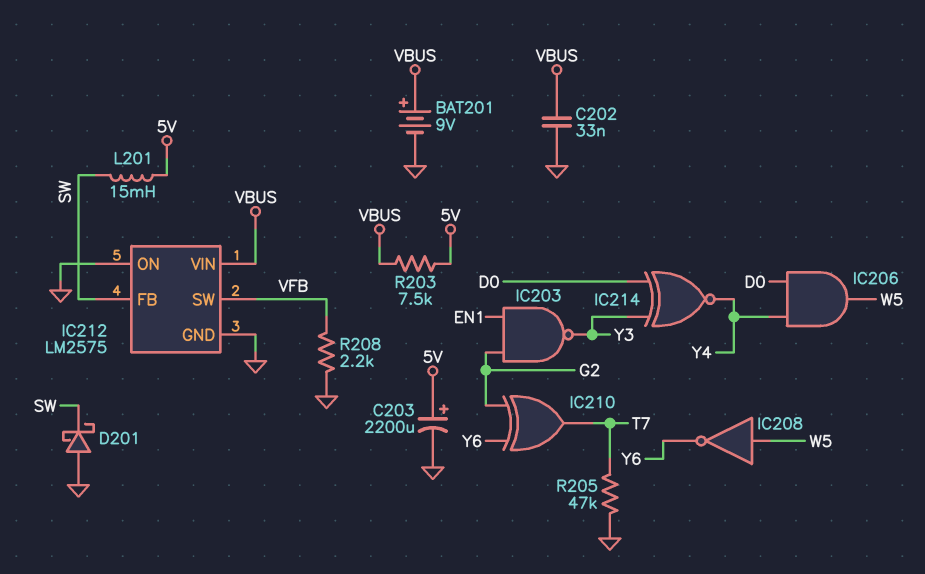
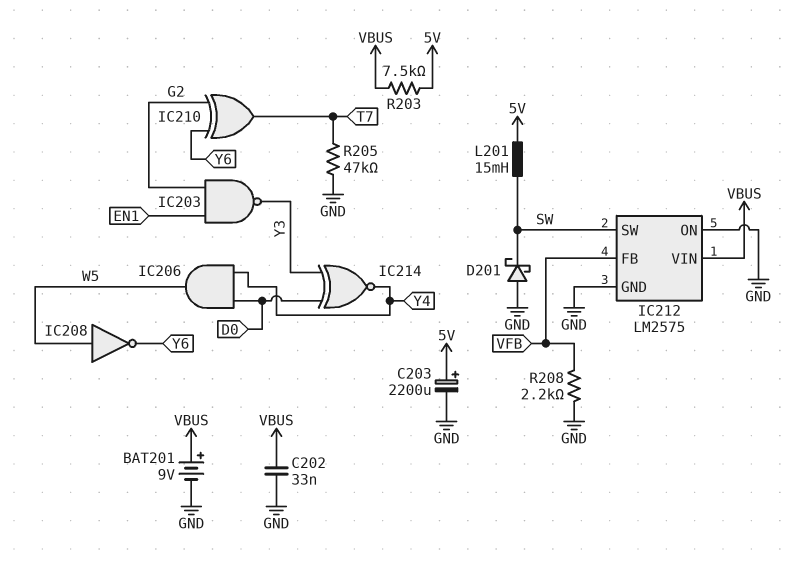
IC212 pin FB: SW -> VFB
IC212 pin SW: VFB -> SW

